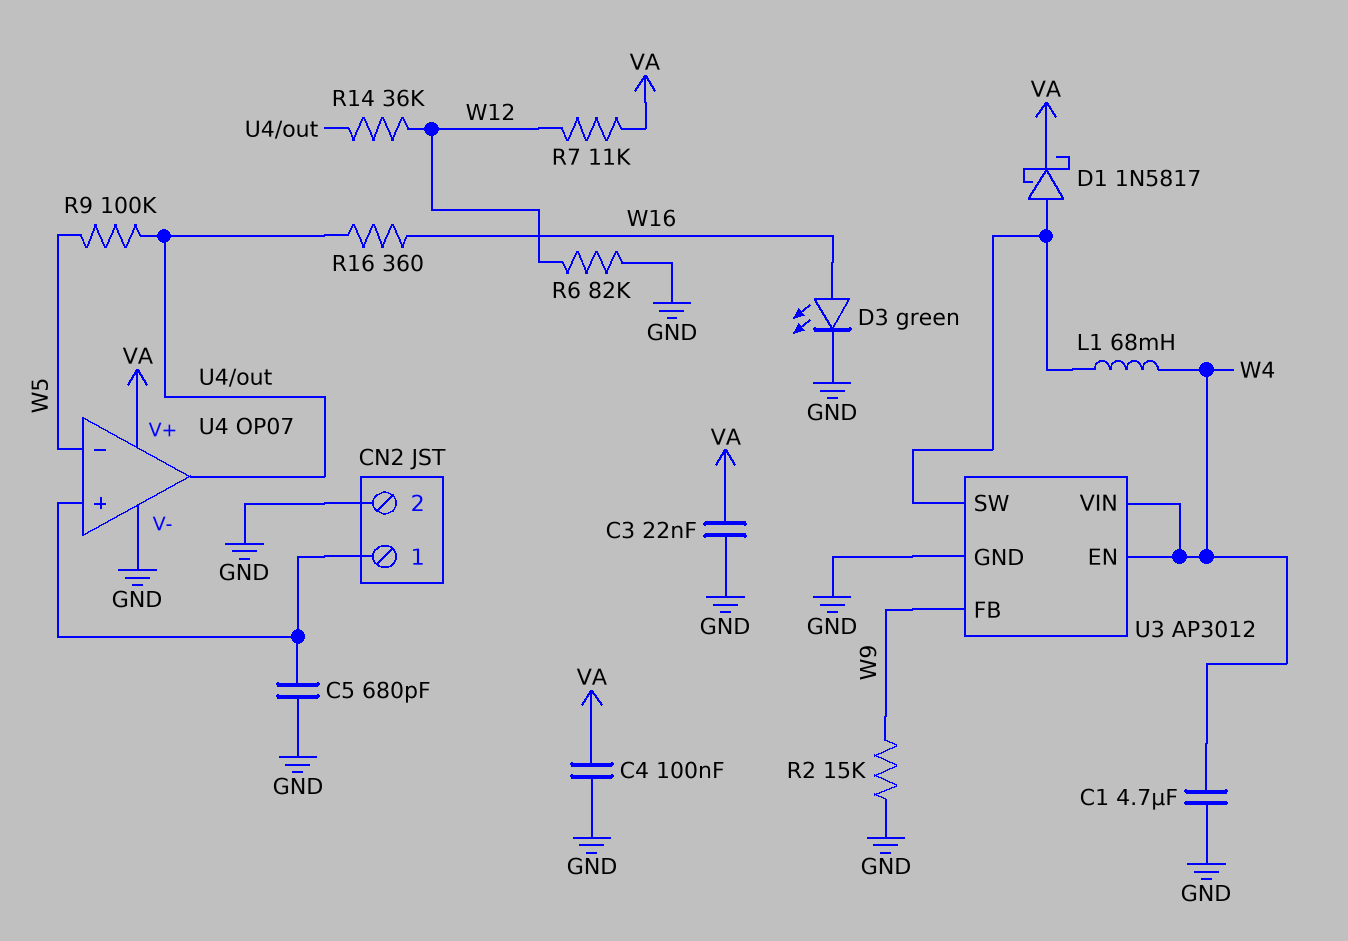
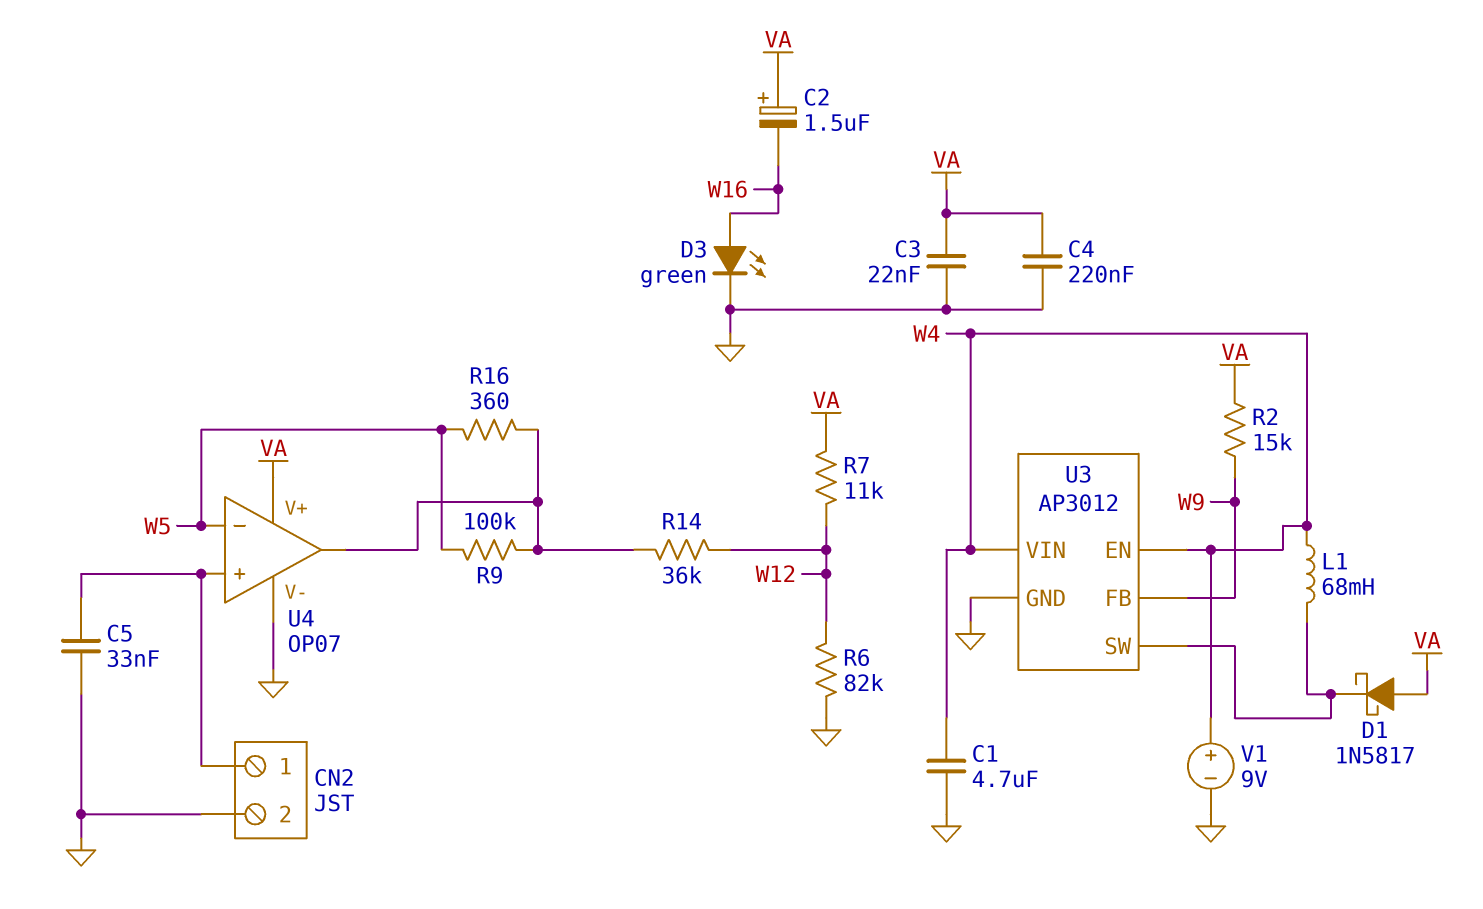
C2: none -> 1.5uF (plus VA, minus W16)
C4: 100nF (GND, VA) -> 220nF (GND, VA)
C5: 680pF (CN2/1, GND) -> 33nF (CN2/1, GND)
D1: schottky 1N5817 (A U3/SW, K VA) -> schottky 1N5817 (A VA, K U3/SW)
R2: 15k (GND, W9) -> 15k (VA, W9)
R16: 360 (U4/out, W16) -> 360 (U4/out, W5)
V1: none -> 9V (plus W4, minus GND)

